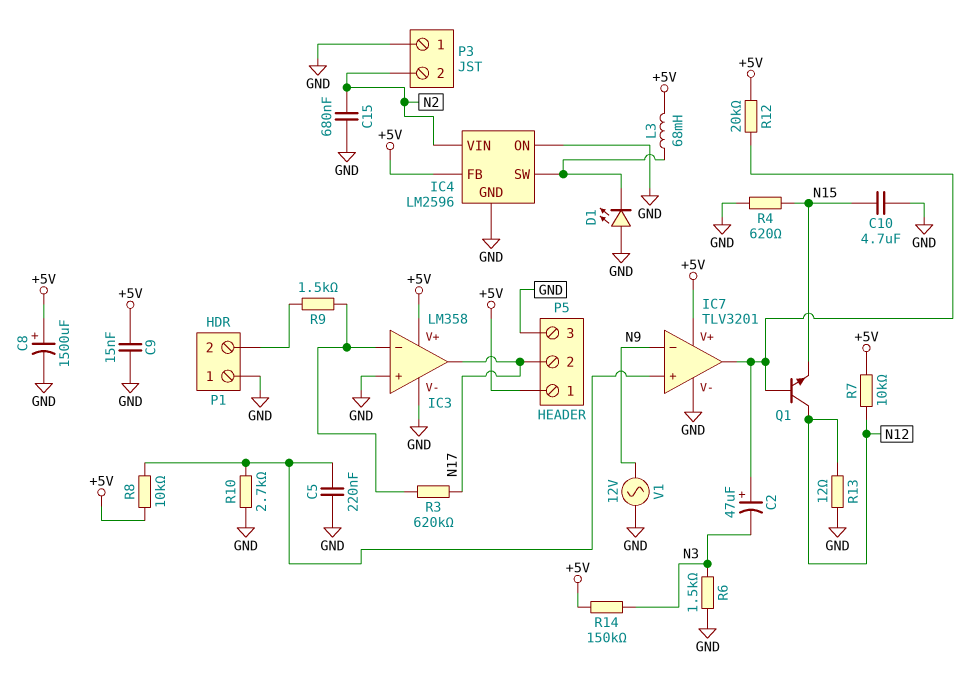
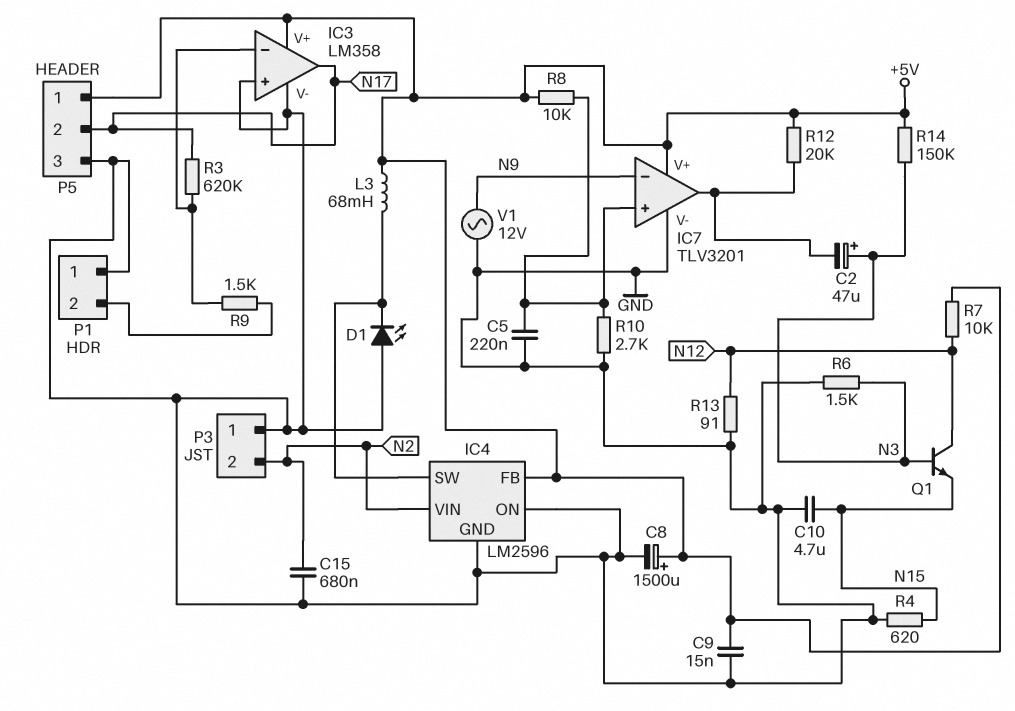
C2: 47uF (plus IC7/out, minus N3) -> 47uF (plus N3, minus IC7/out)
Q1: NPN (B IC7/out, C N12, E N15) -> NPN (B N3, C N12, E N15)
R13: 12 (GND, N12) -> 91 (GND, N12)

